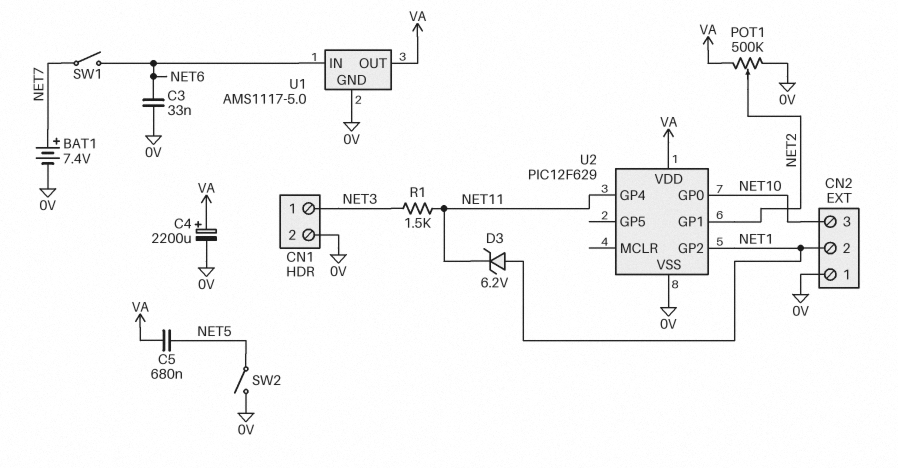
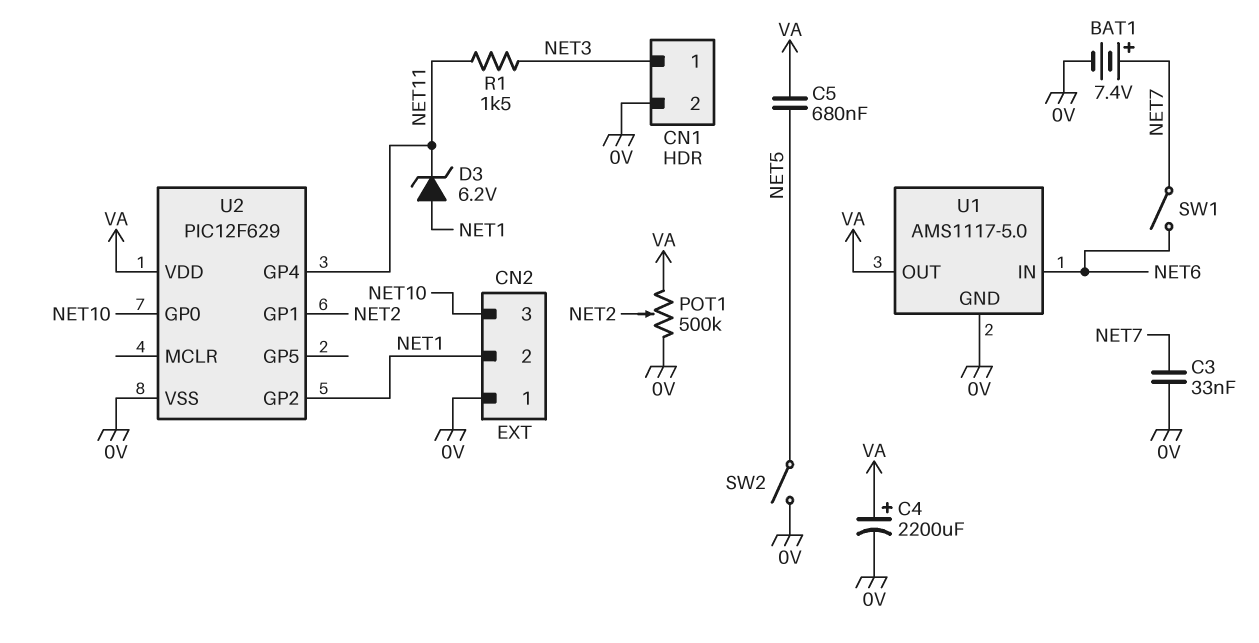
C3: 33nF (0V, NET6) -> 33nF (0V, NET7)

